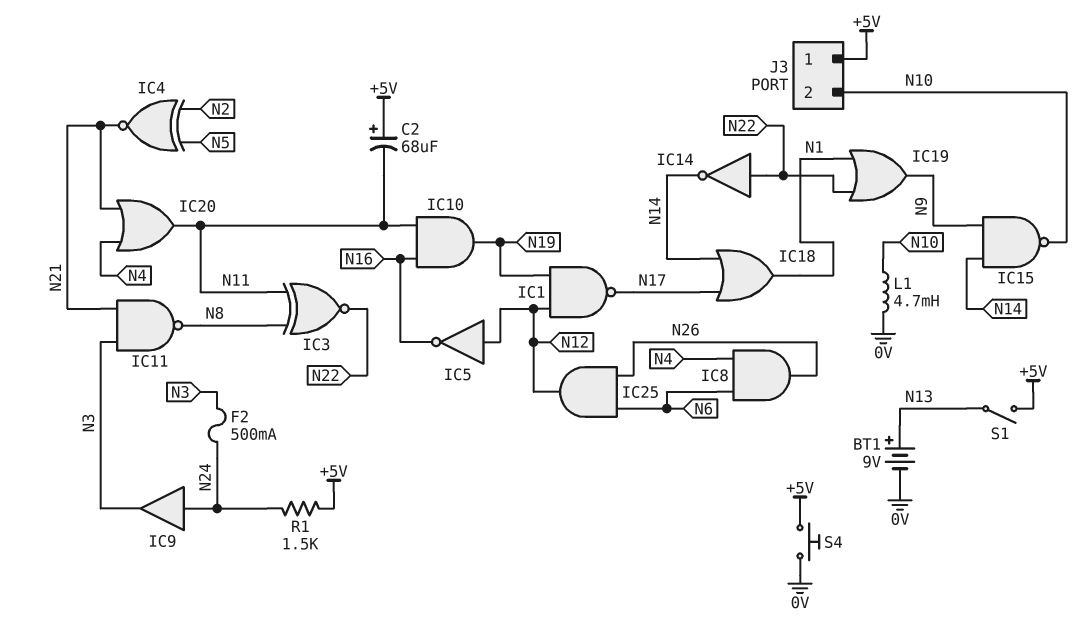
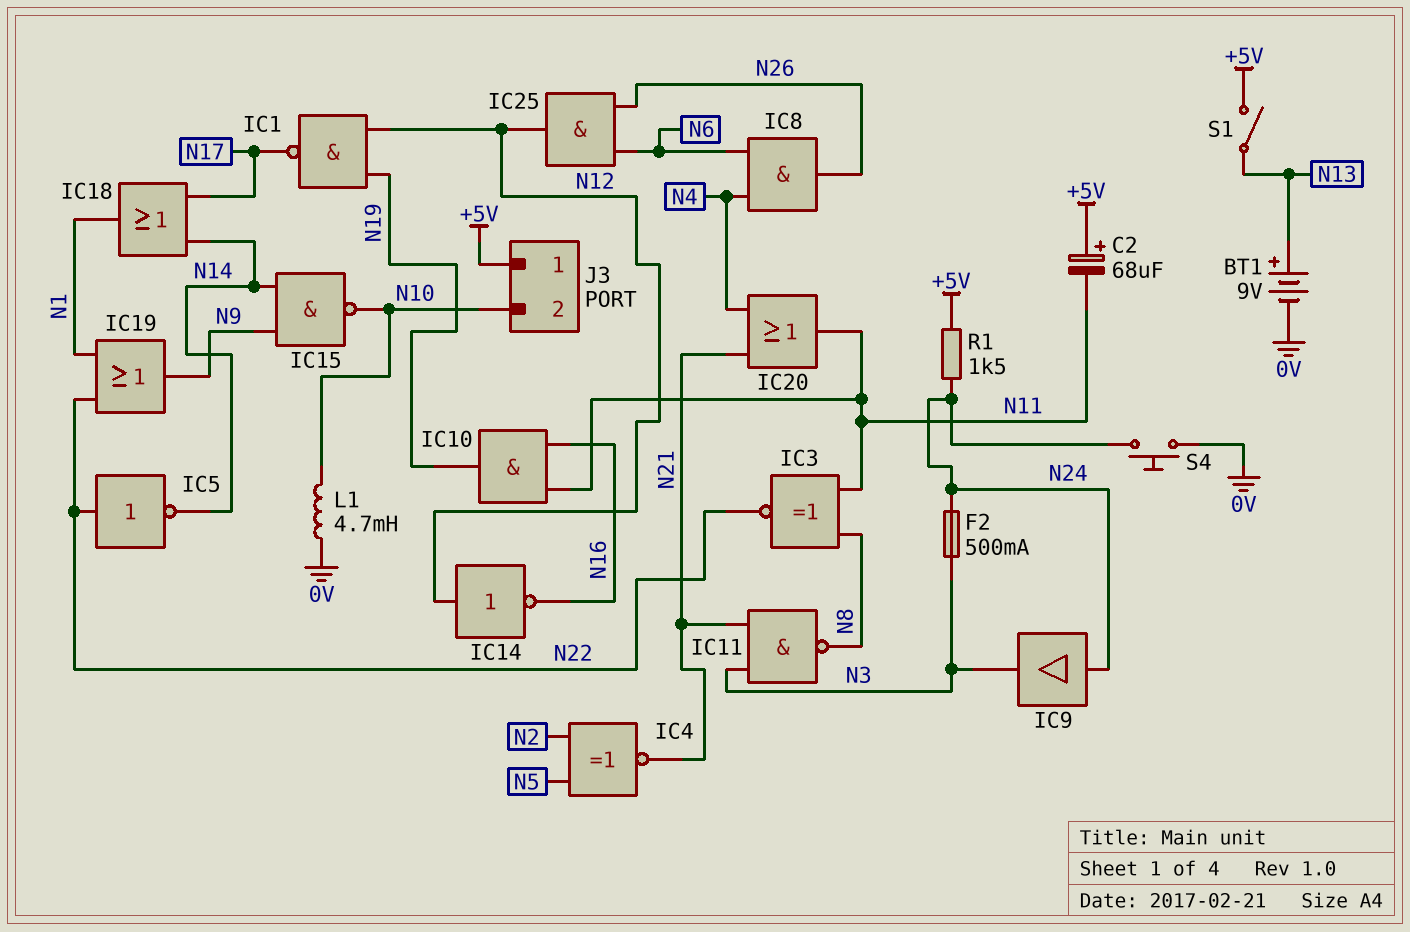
IC5: NOT (in N12, out N16) -> NOT (in N22, out N14)
IC14: NOT (in N22, out N14) -> NOT (in N12, out N16)
S4: button (+5V, 0V) -> button (0V, N24)

